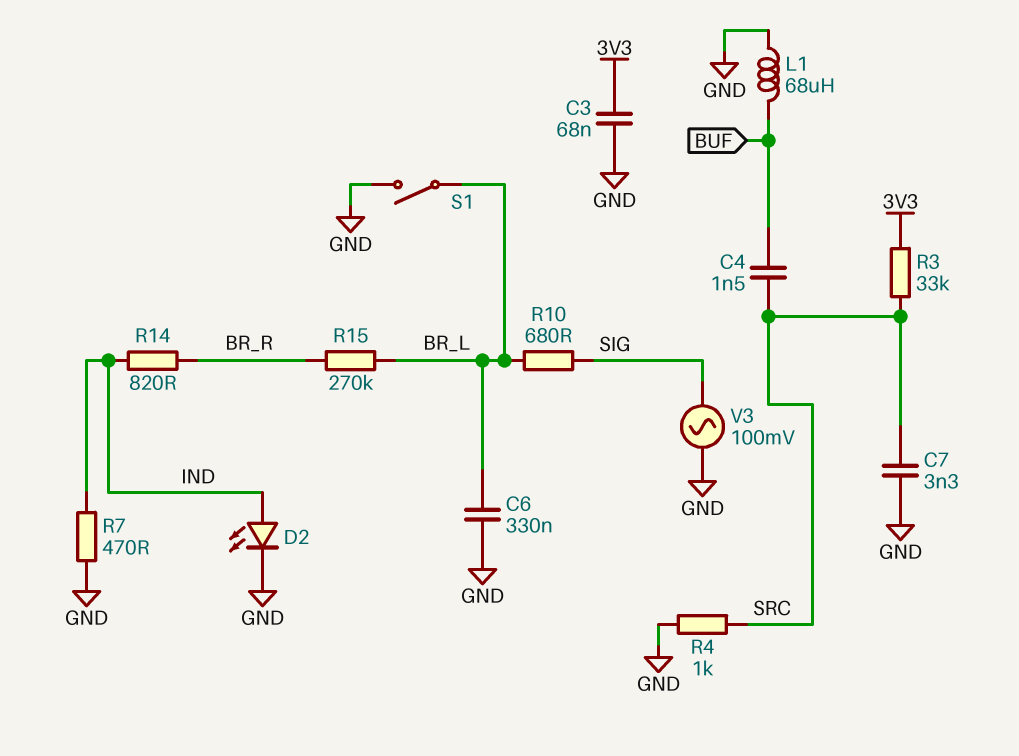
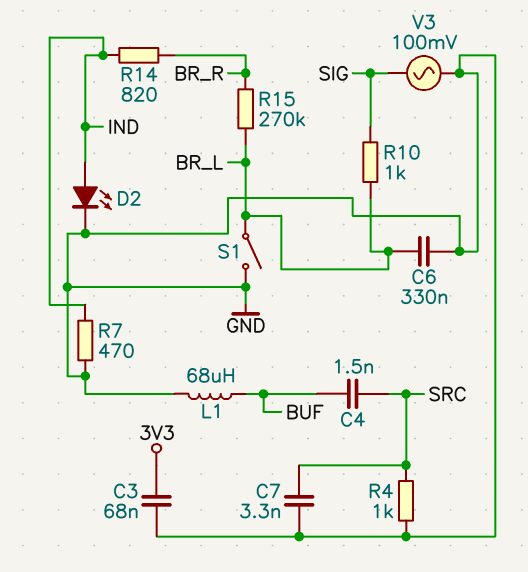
R3: 33k (3V3, SRC) -> none
R10: 680 (BR_L, SIG) -> 1k (BR_L, SIG)

